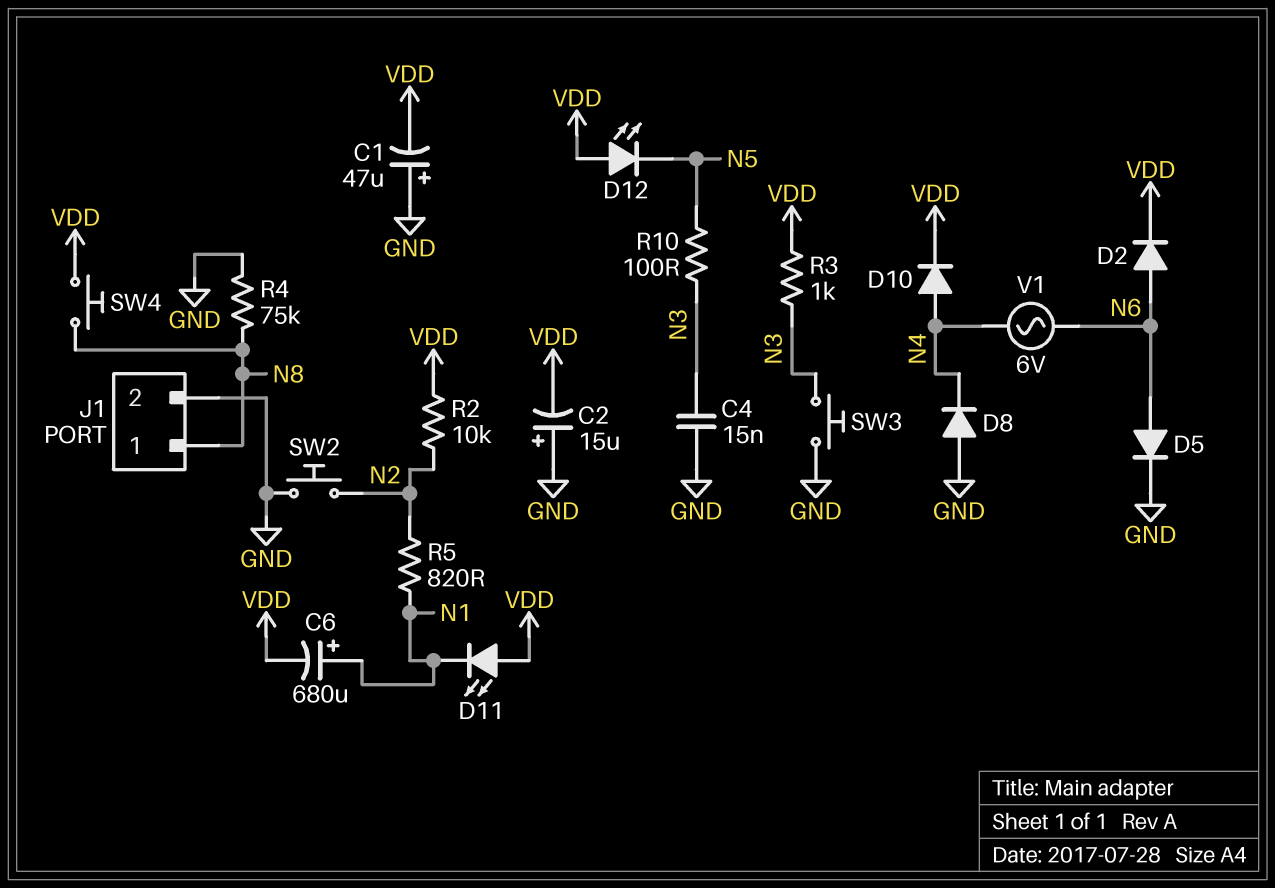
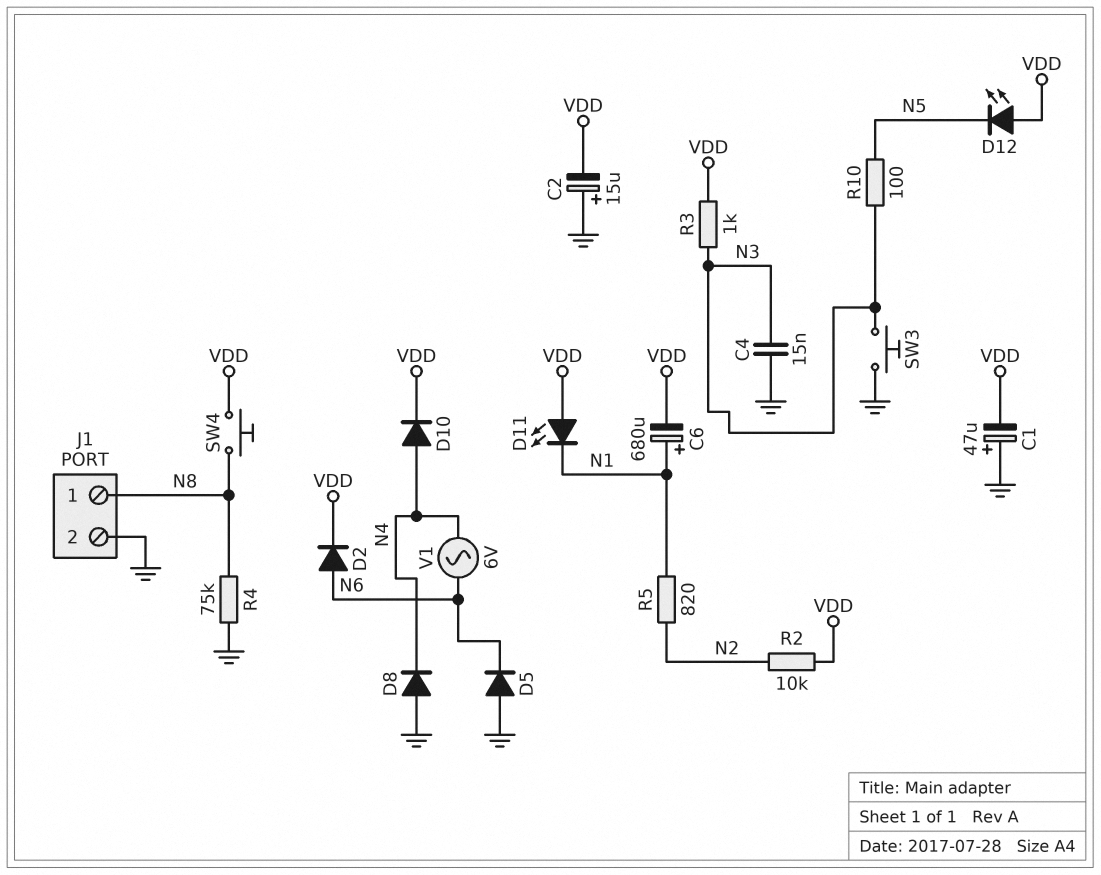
D5: diode (A N6, K GND) -> diode (A GND, K N6)
SW2: button (GND, N2) -> none

